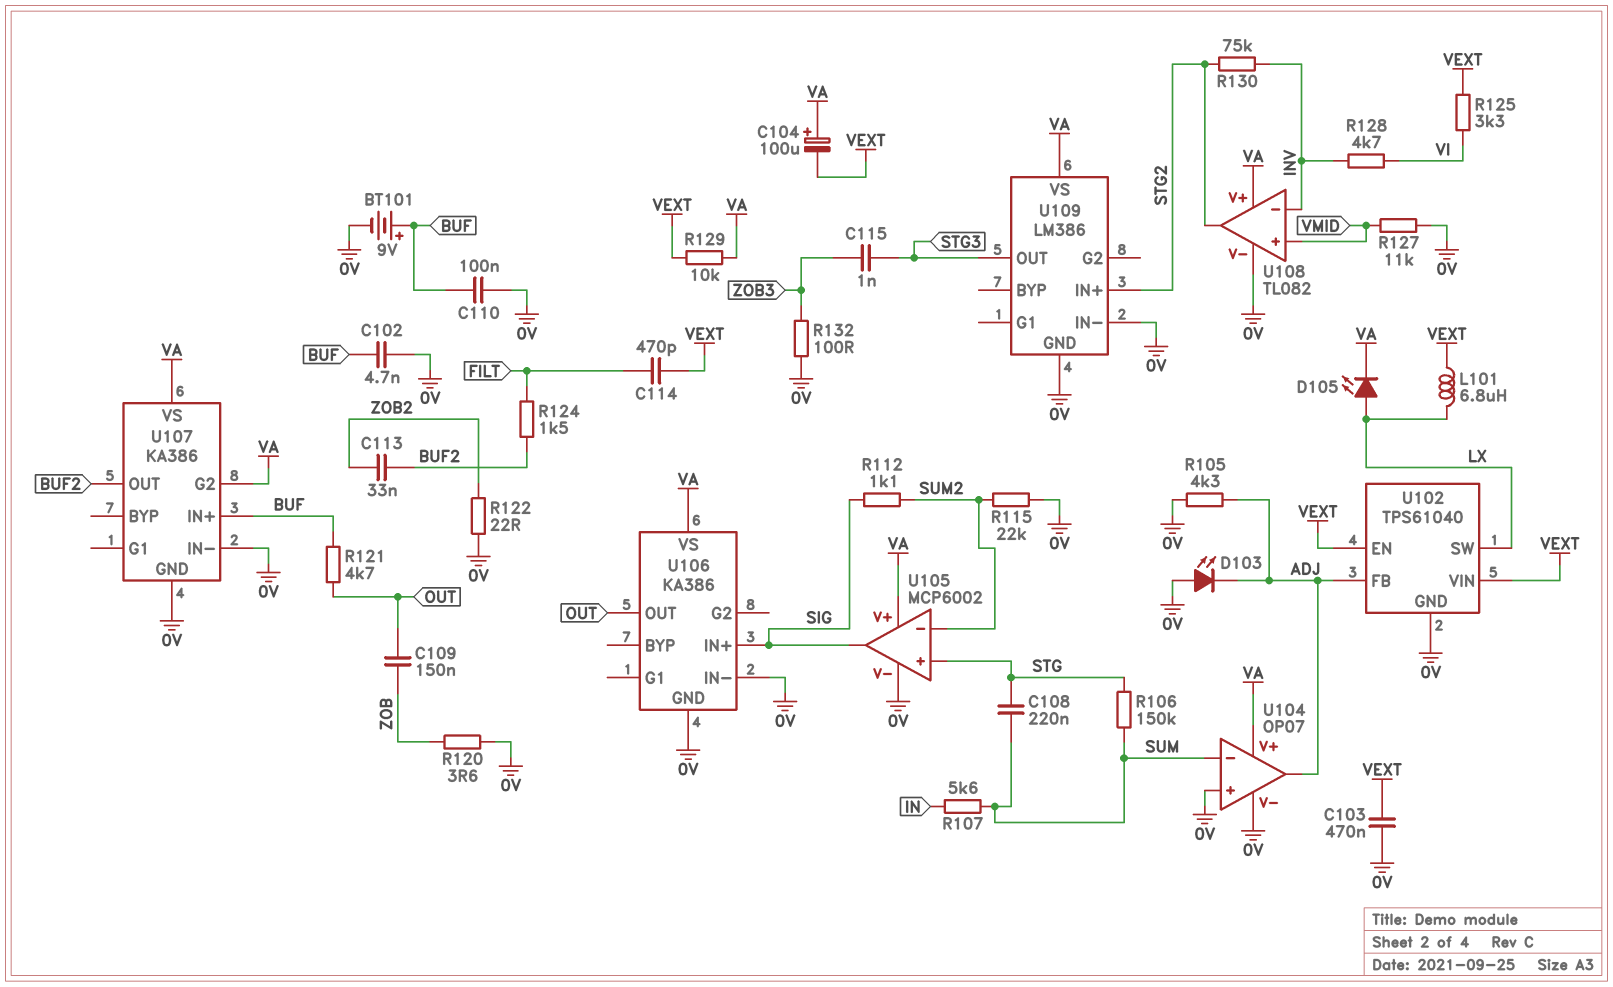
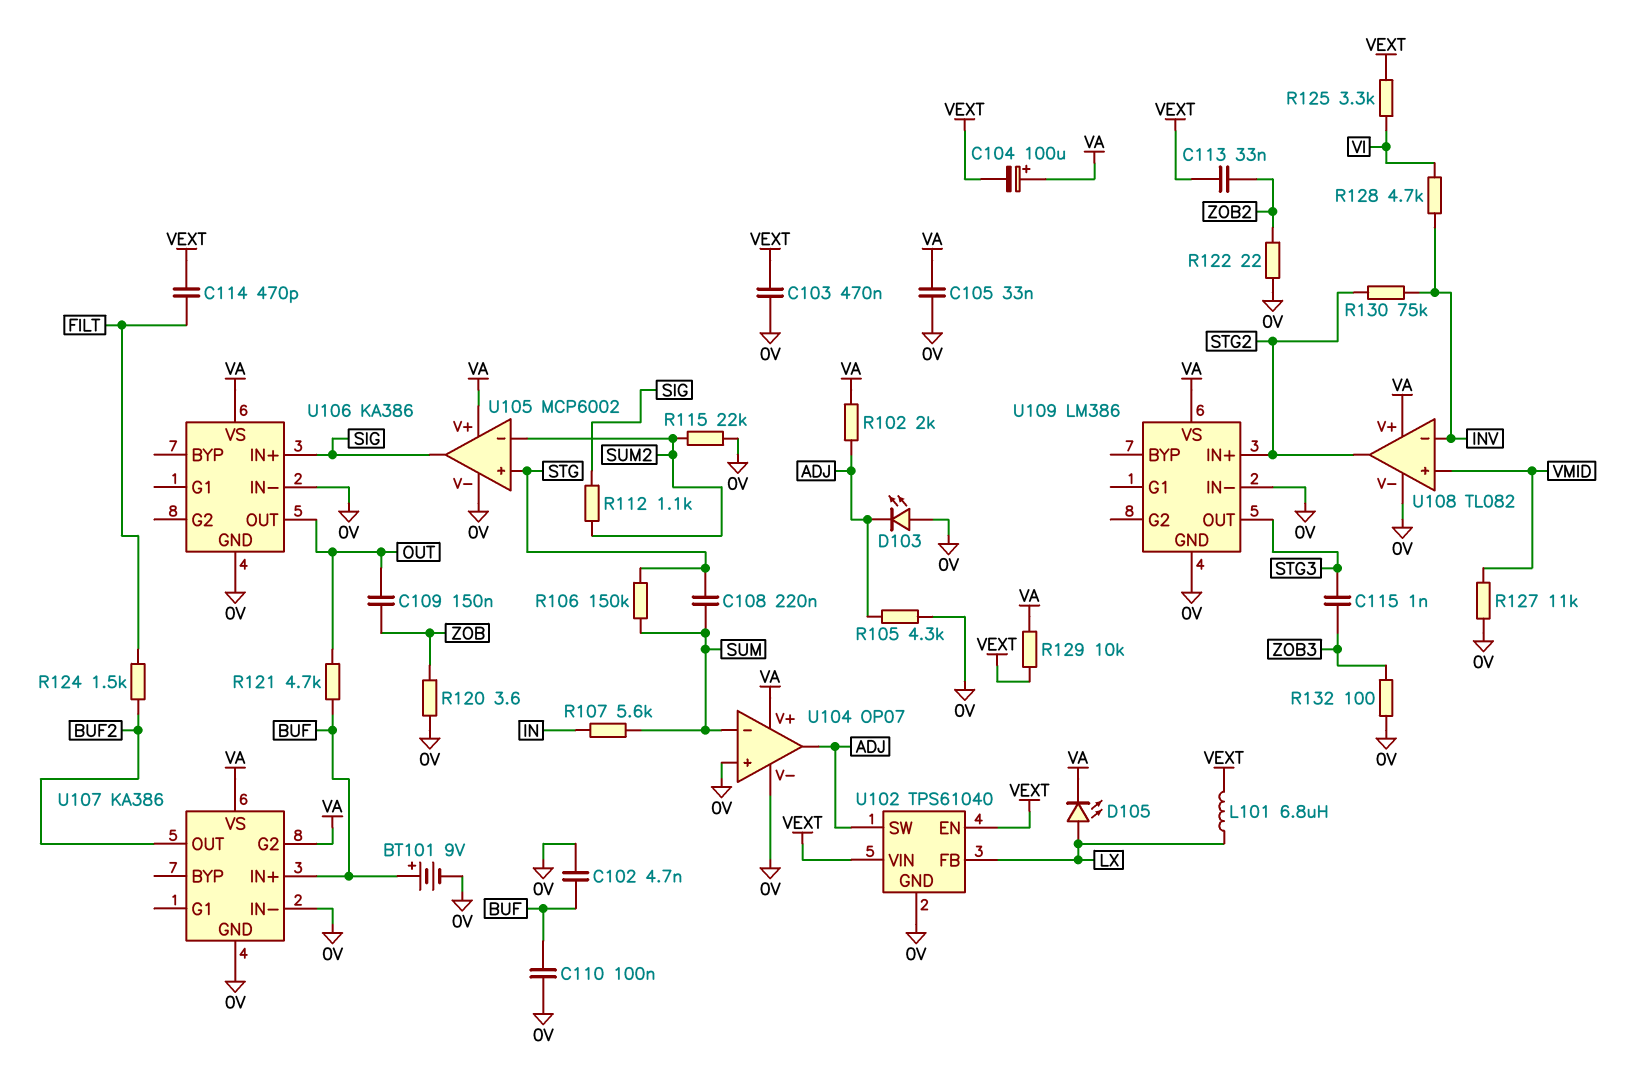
C105: none -> 33nF (0V, VA)
C113: 33nF (BUF2, ZOB2) -> 33nF (VEXT, ZOB2)
R102: none -> 2k (ADJ, VA)
U102 pin FB: ADJ -> LX
U102 pin SW: LX -> ADJ

